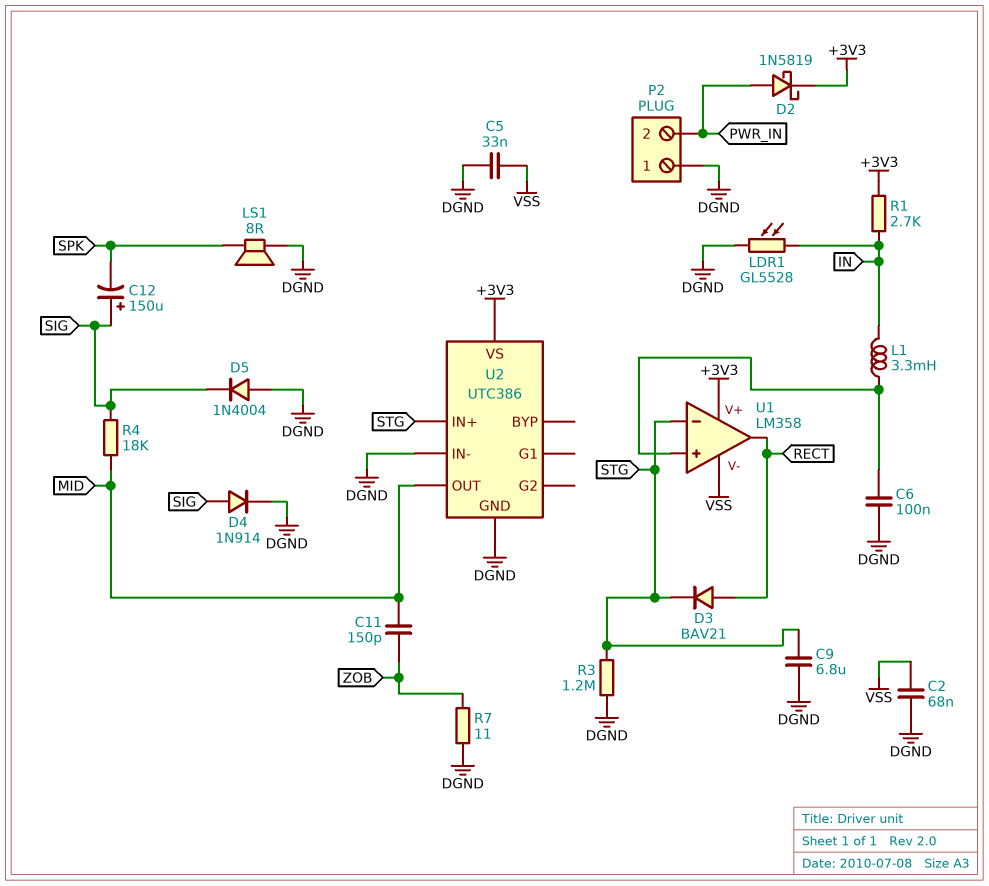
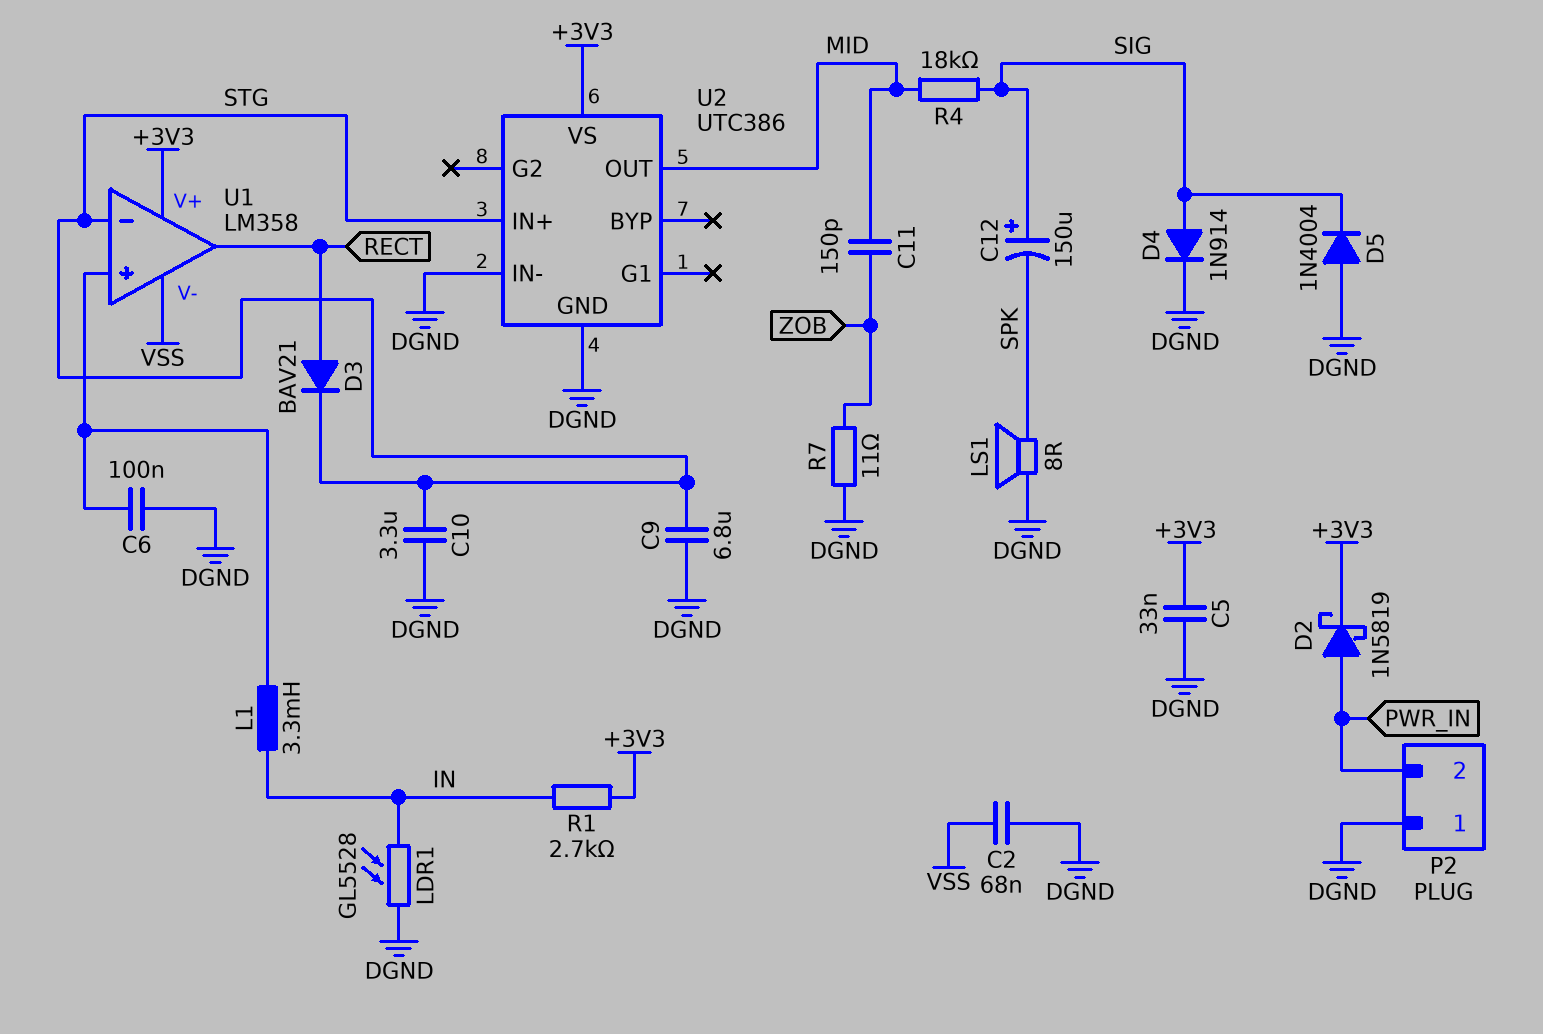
C5: 33nF (DGND, VSS) -> 33nF (+3V3, DGND)
C10: none -> 3.3uF (DGND, STG)
R3: 1.2M (DGND, STG) -> none

